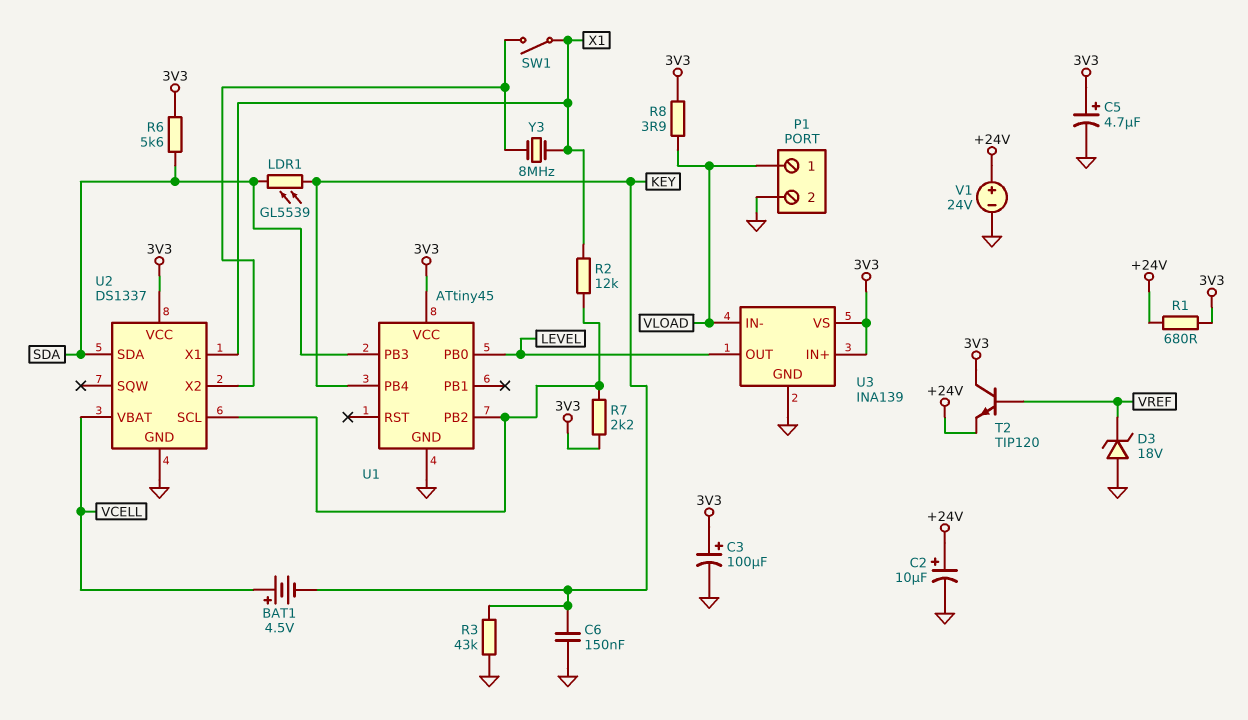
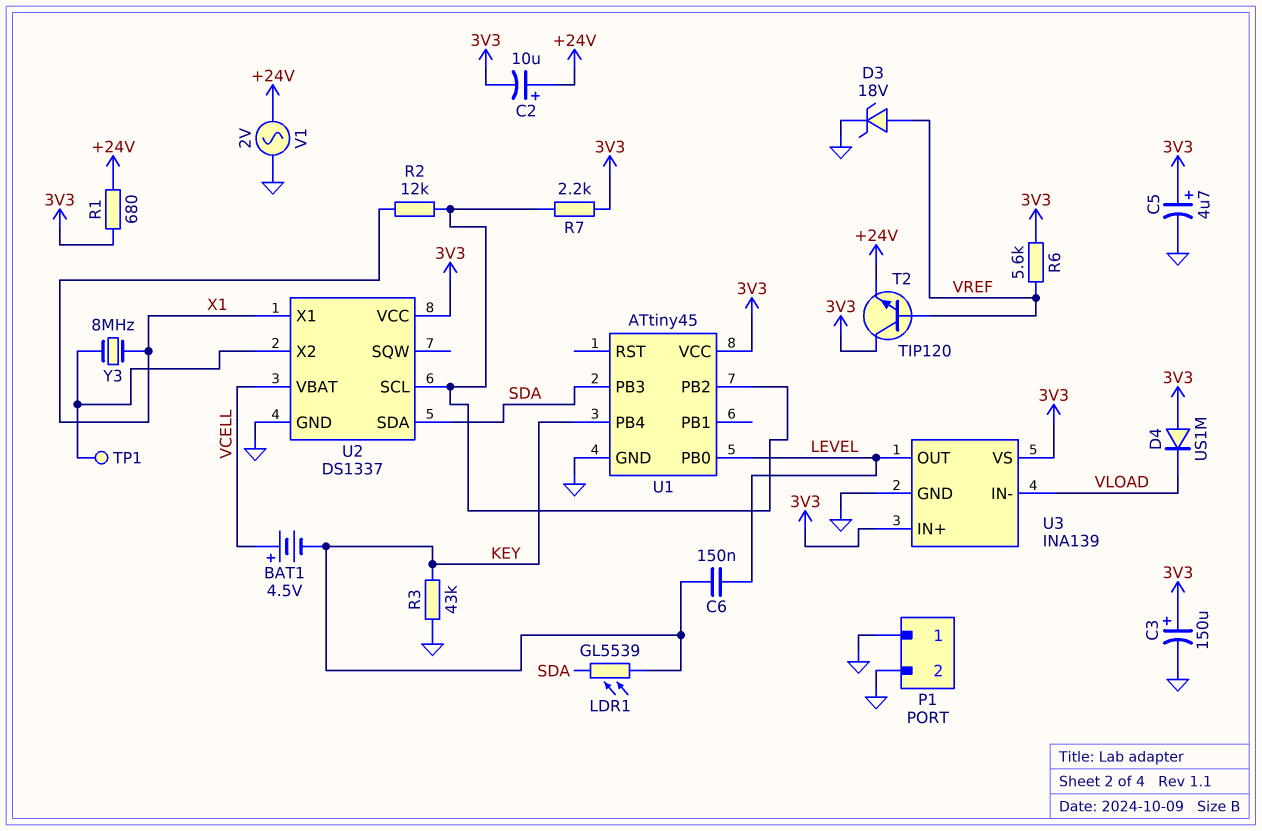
C2: 10uF (plus +24V, minus GND) -> 10uF (plus +24V, minus 3V3)
C3: 100uF (plus 3V3, minus GND) -> 150uF (plus 3V3, minus GND)
C6: 150nF (GND, KEY) -> 150nF (KEY, LEVEL)
D3: zener 18V (A GND, K VREF) -> zener 18V (A VREF, K GND)
D4: none -> diode US1M (A 3V3, K VLOAD)
P1 pin 1: VLOAD -> GND
R6: 5.6k (3V3, SDA) -> 5.6k (3V3, VREF)
R8: 3.9 (3V3, VLOAD) -> none
SW1: switch (U2/X2, X1) -> none
TP1: none -> test point (U2/X2)
V1: 24V (plus +24V, minus GND) -> AC 2V (+24V, GND)

